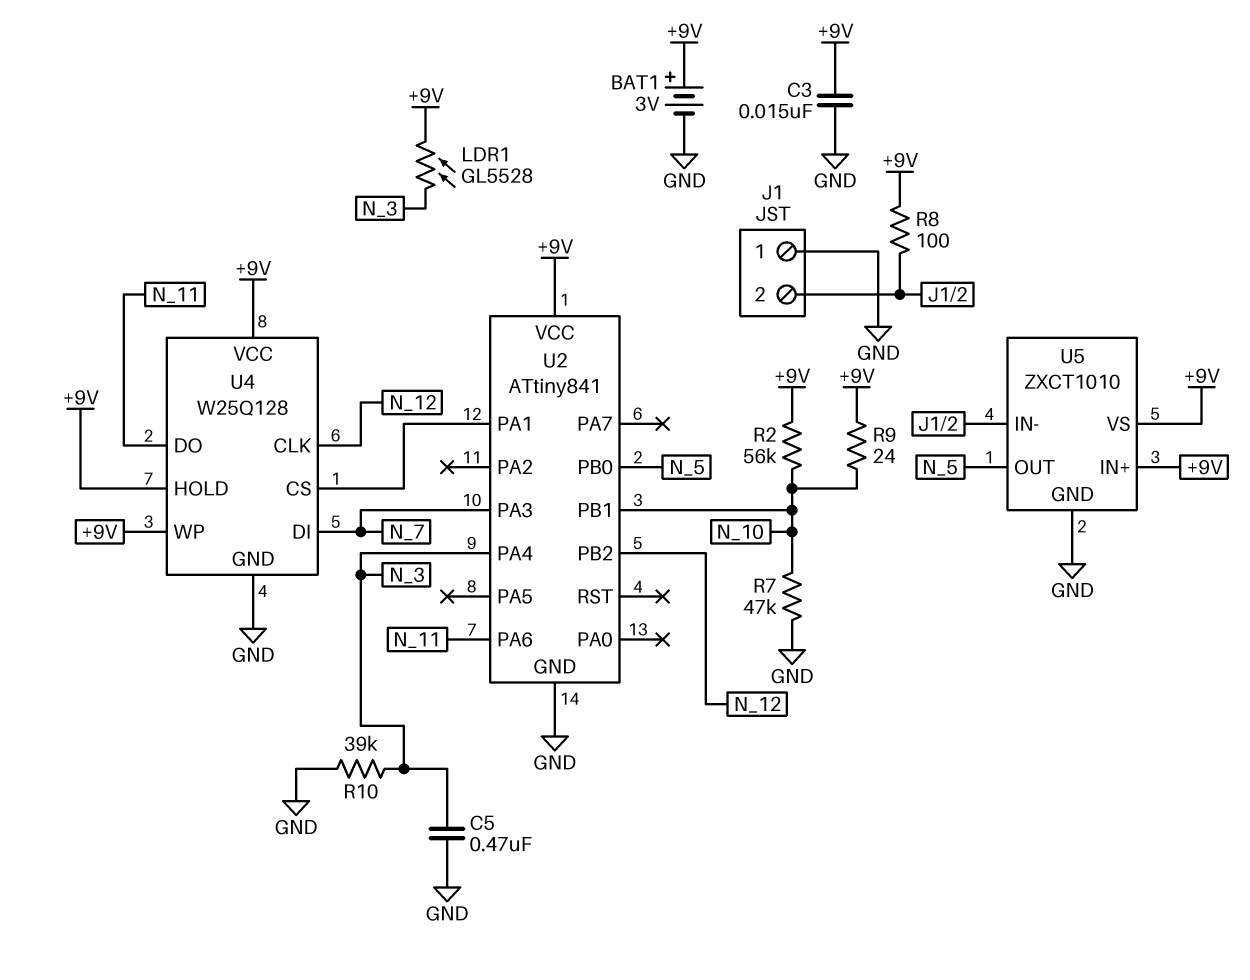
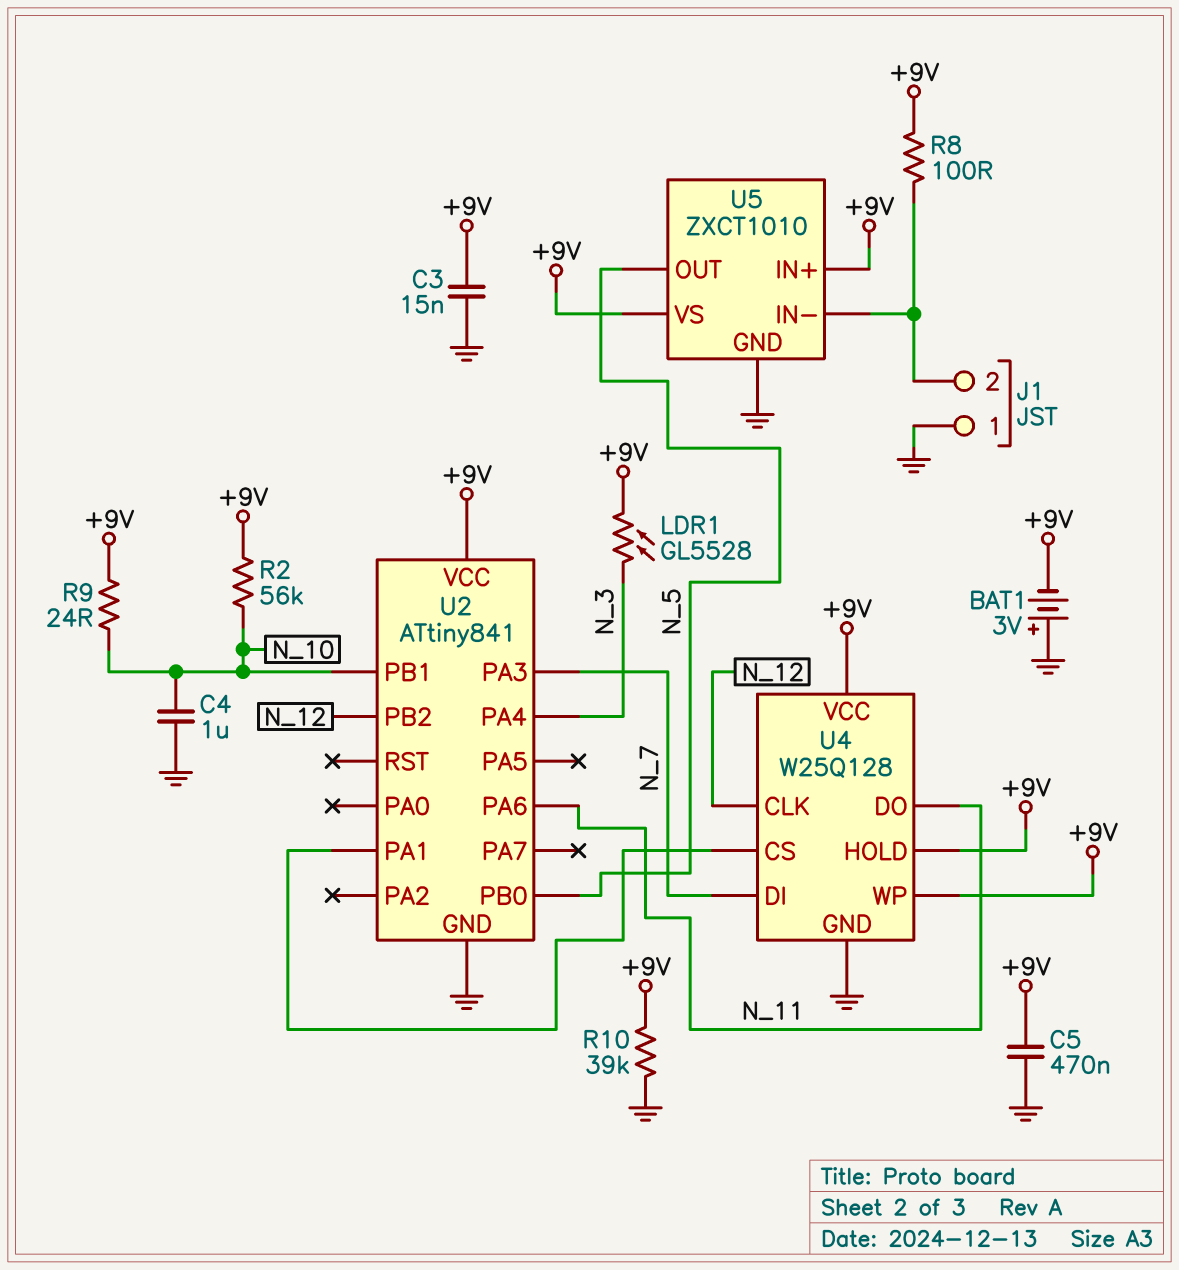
BAT1: 3V (plus +9V, minus GND) -> 3V (plus GND, minus +9V)
C4: none -> 1uF (GND, N_10)
C5: 470nF (GND, N_3) -> 470nF (+9V, GND)
R7: 47k (GND, N_10) -> none
R10: 39k (GND, N_3) -> 39k (+9V, GND)

